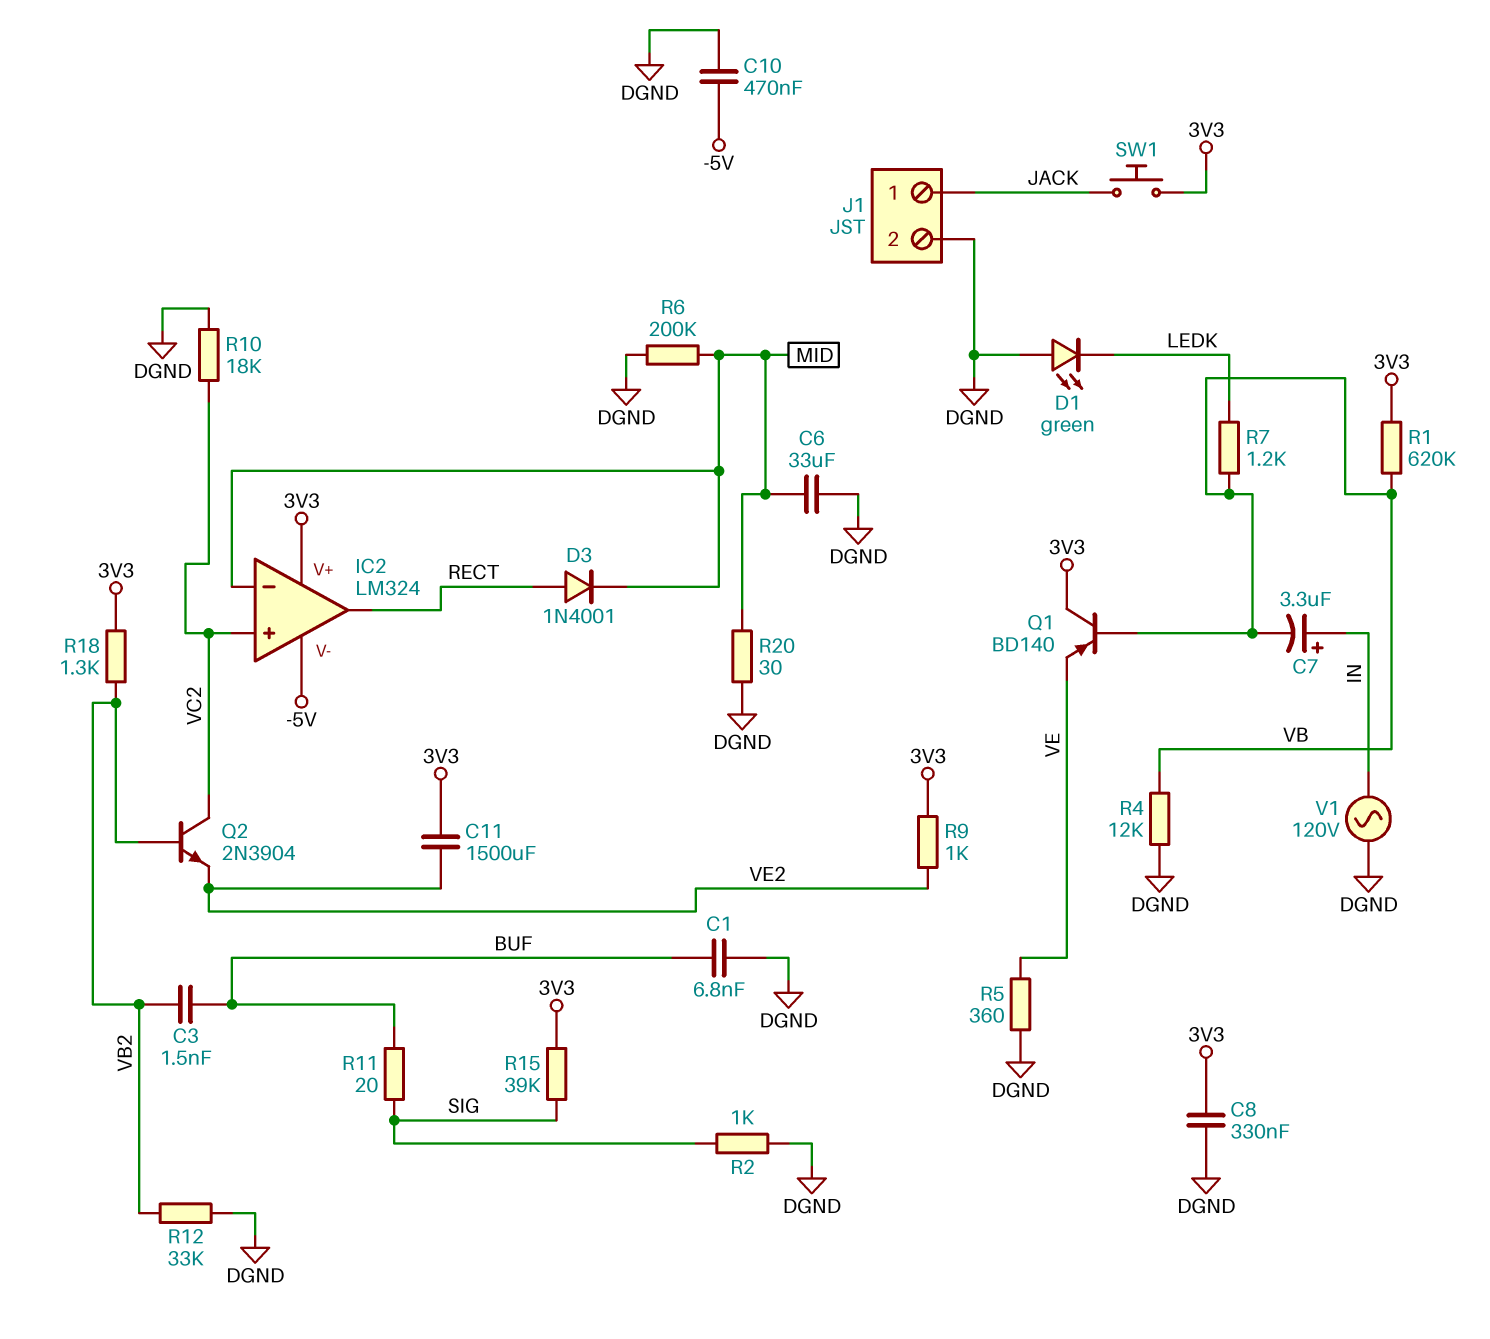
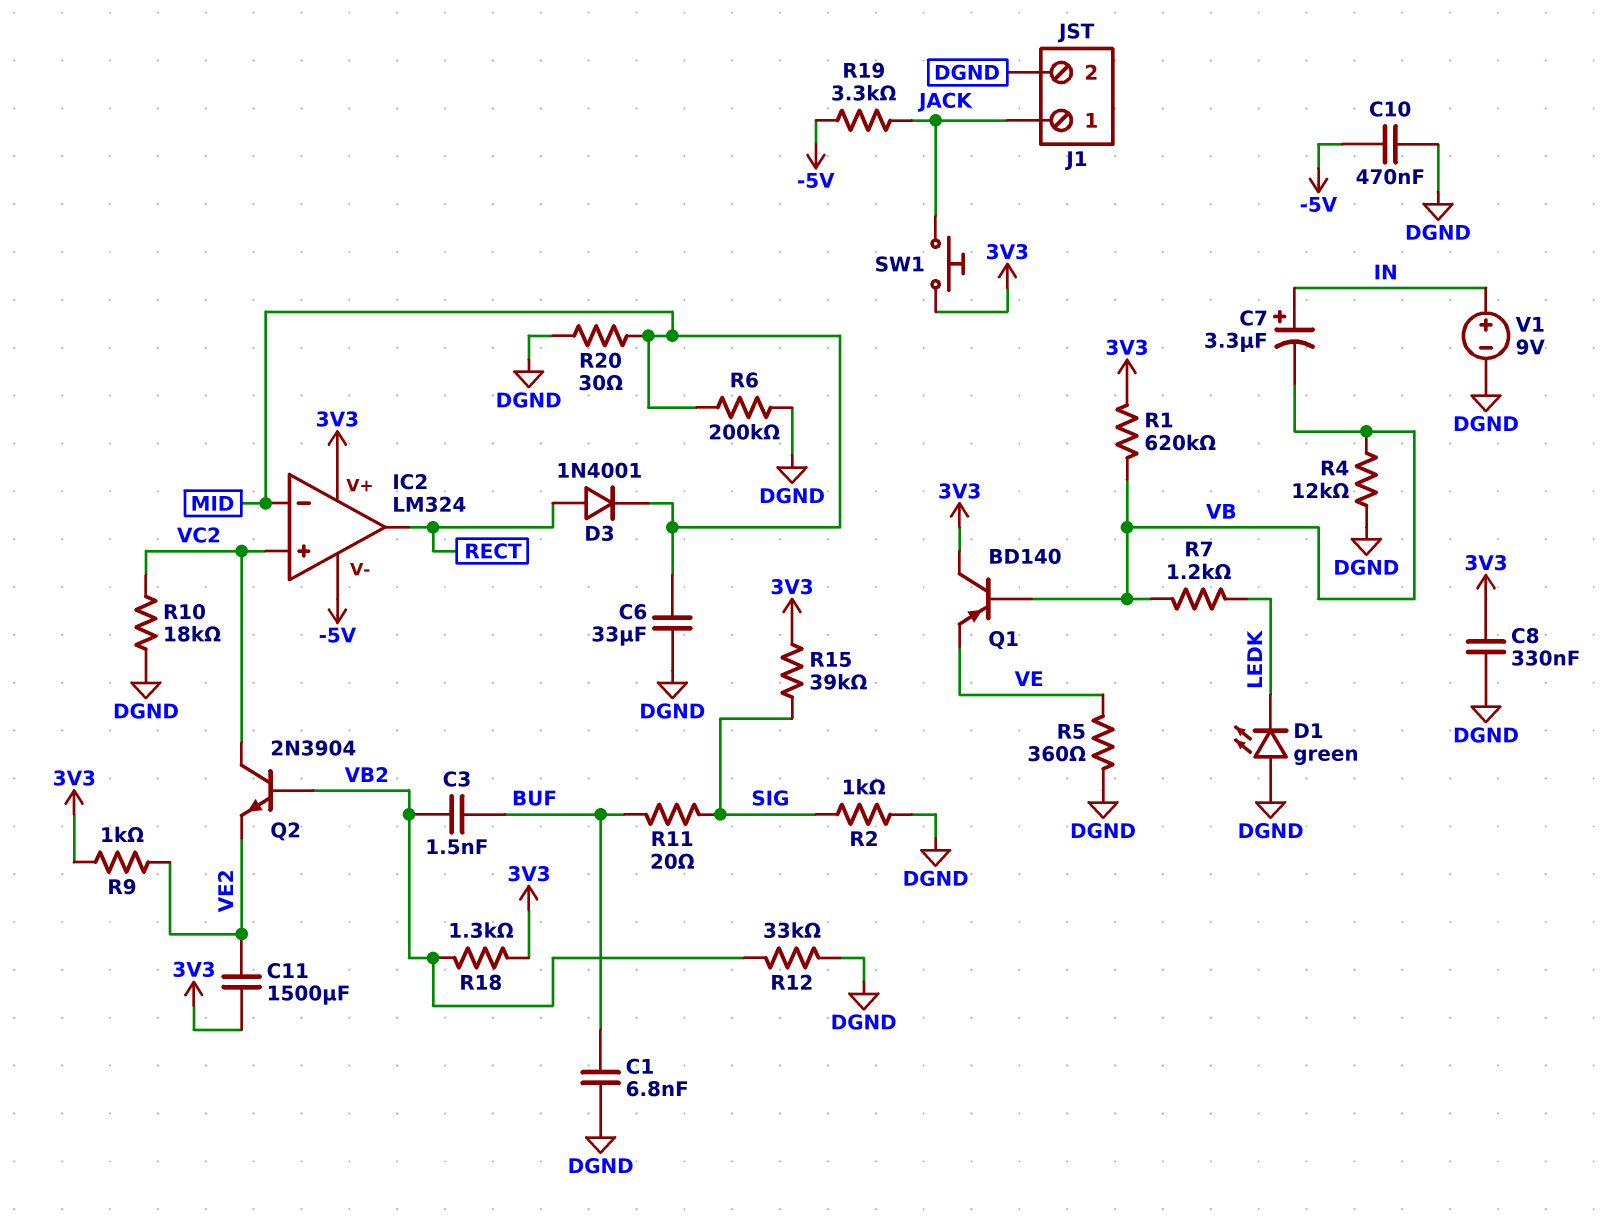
R19: none -> 3.3k (-5V, JACK)
V1: AC 120V (DGND, IN) -> 9V (plus IN, minus DGND)

